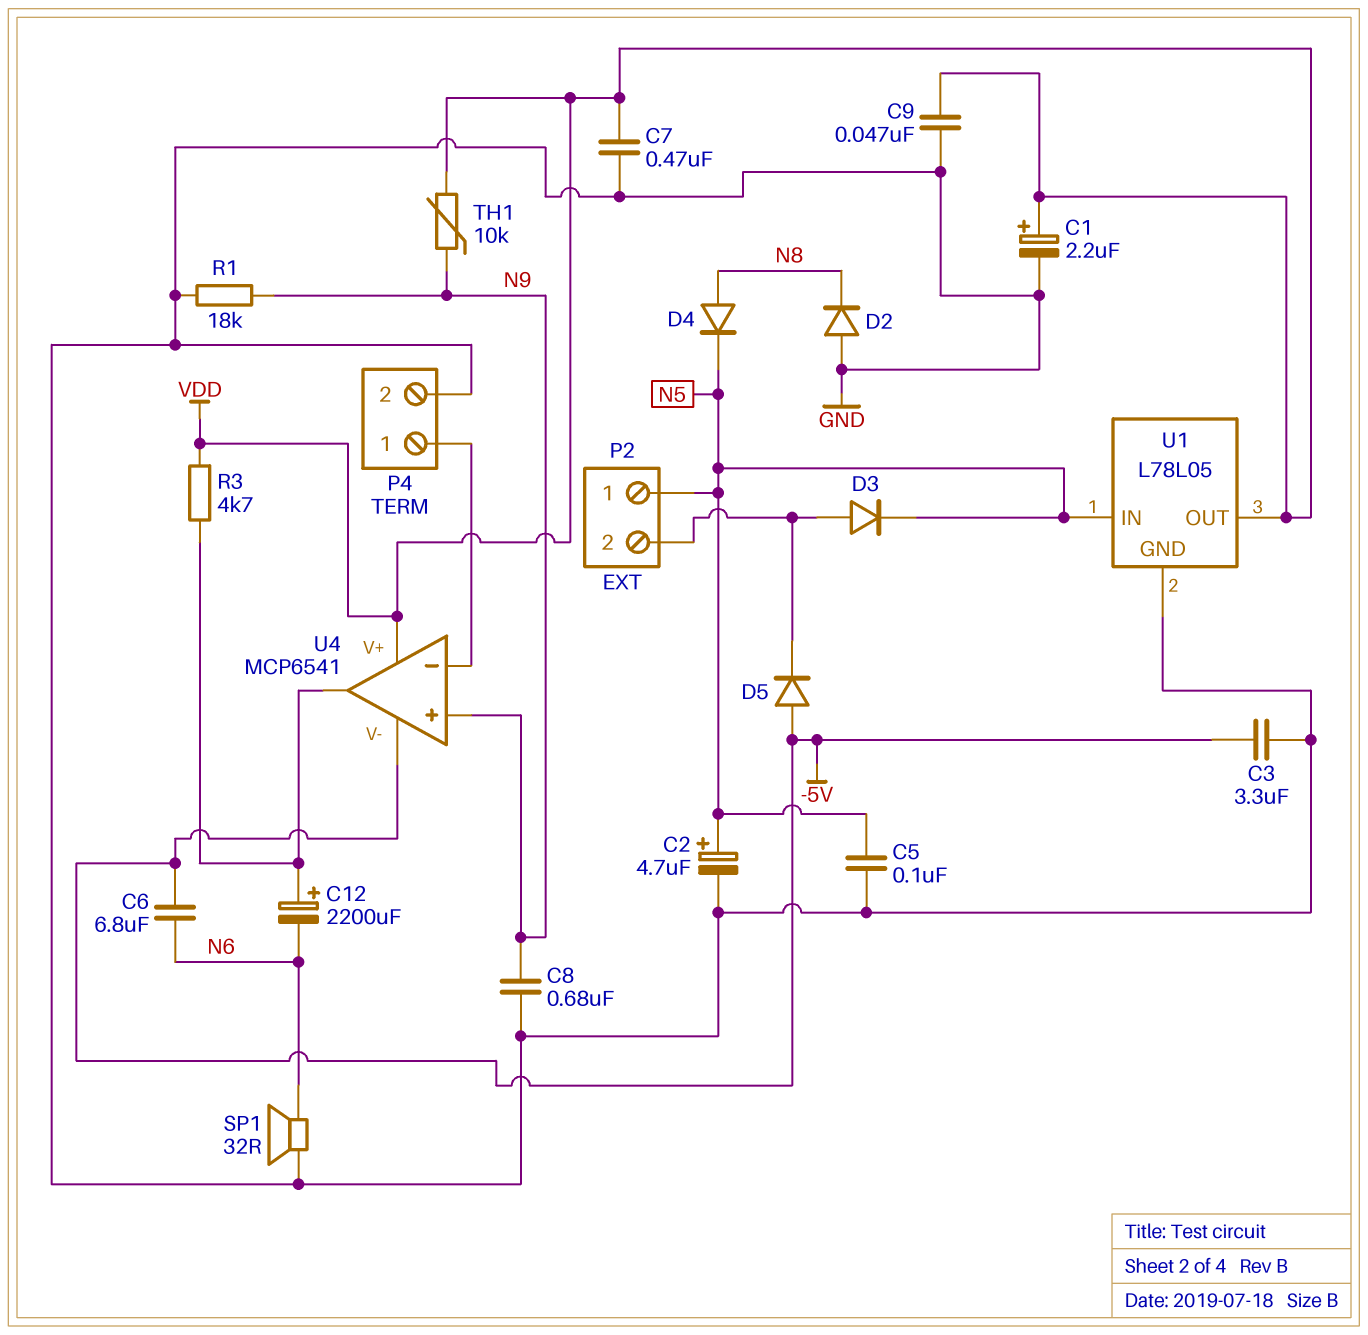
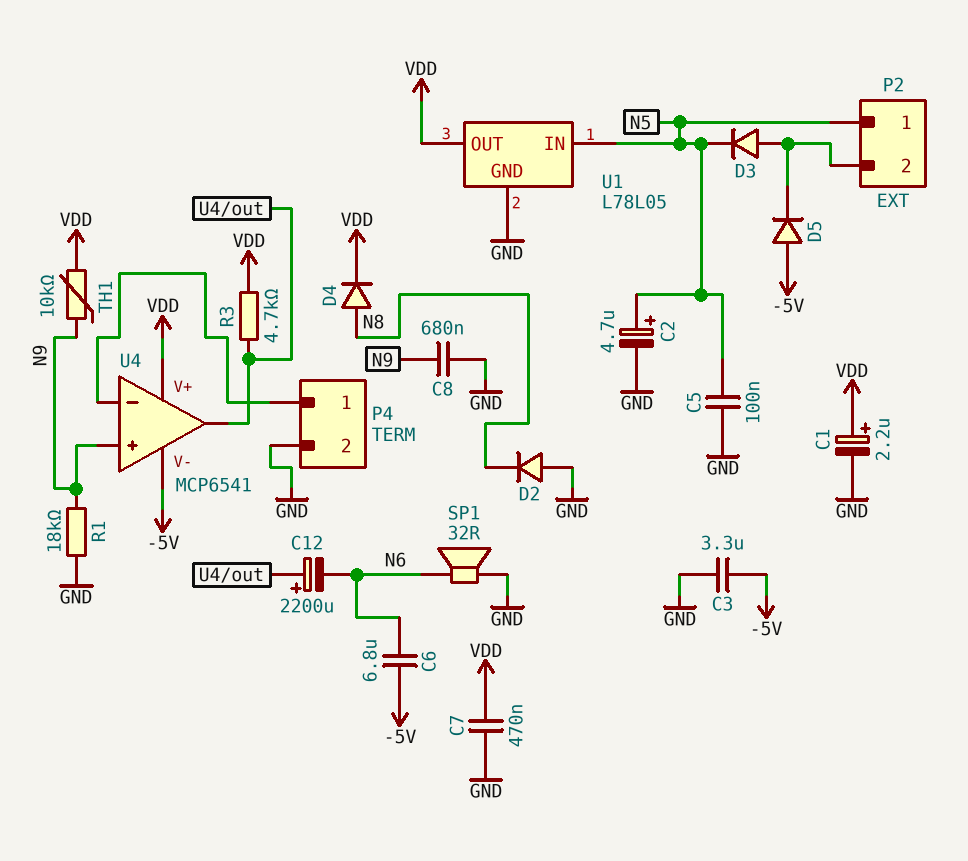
C9: 47nF (GND, VDD) -> none
D4: diode (A N8, K N5) -> diode (A N8, K VDD)

